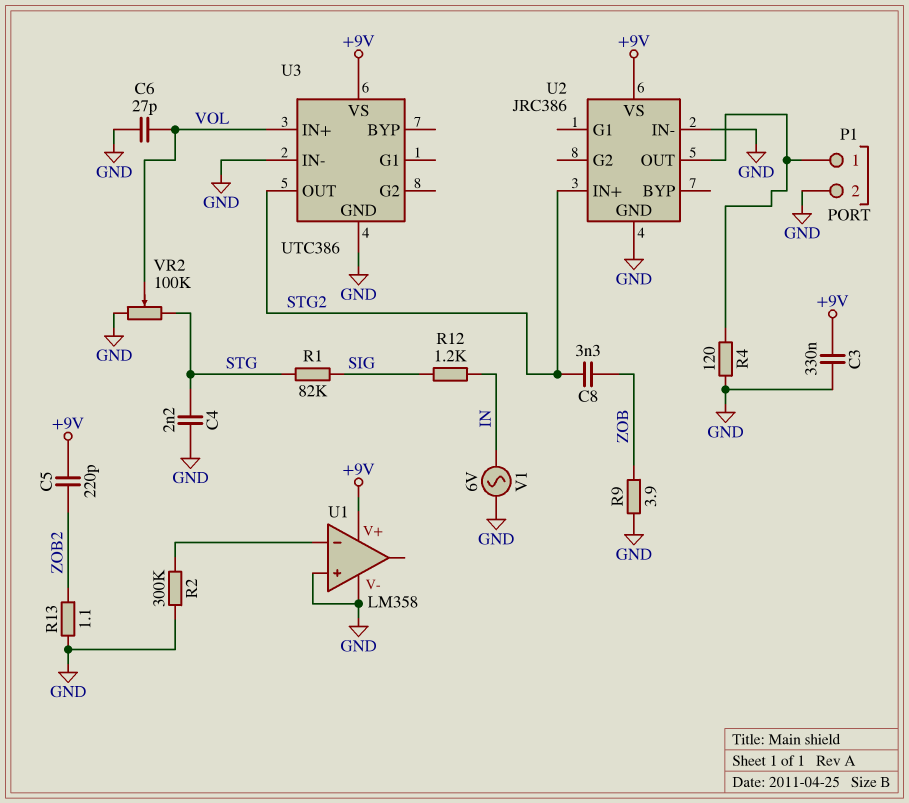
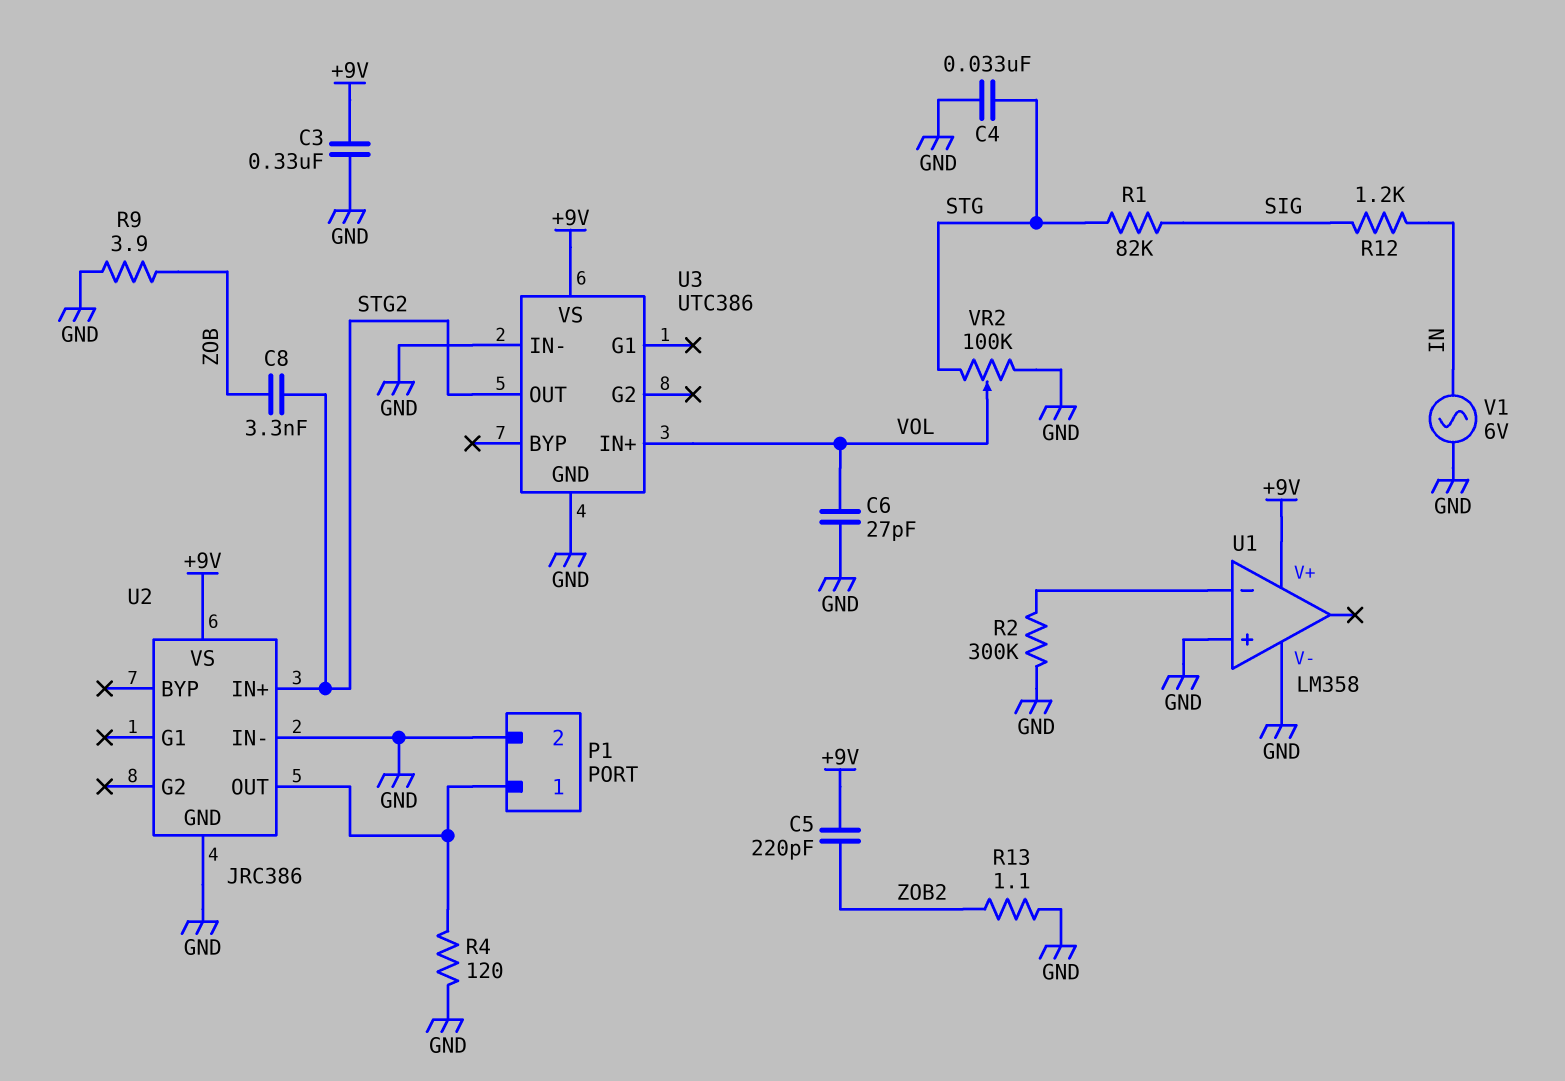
C4: 2.2nF (GND, STG) -> 33nF (GND, STG)

